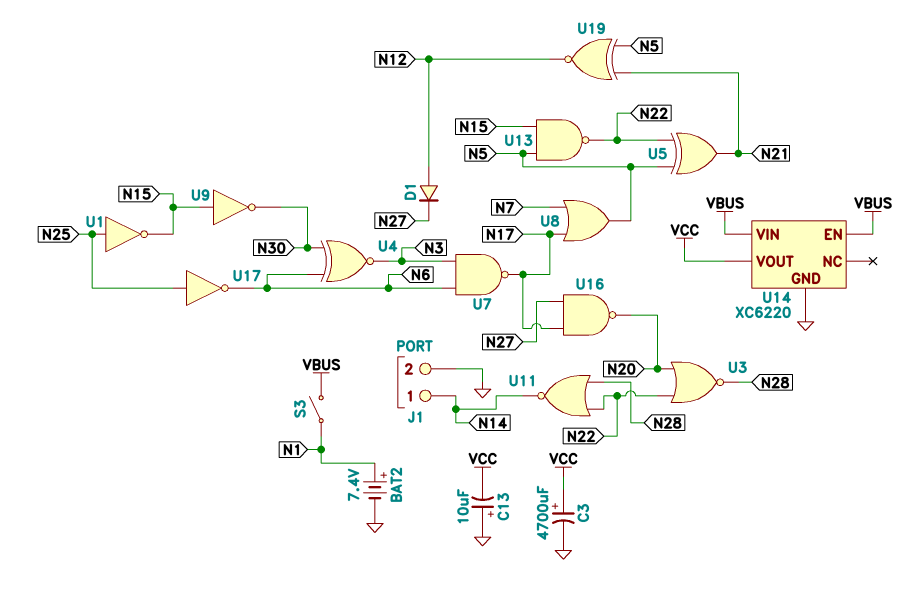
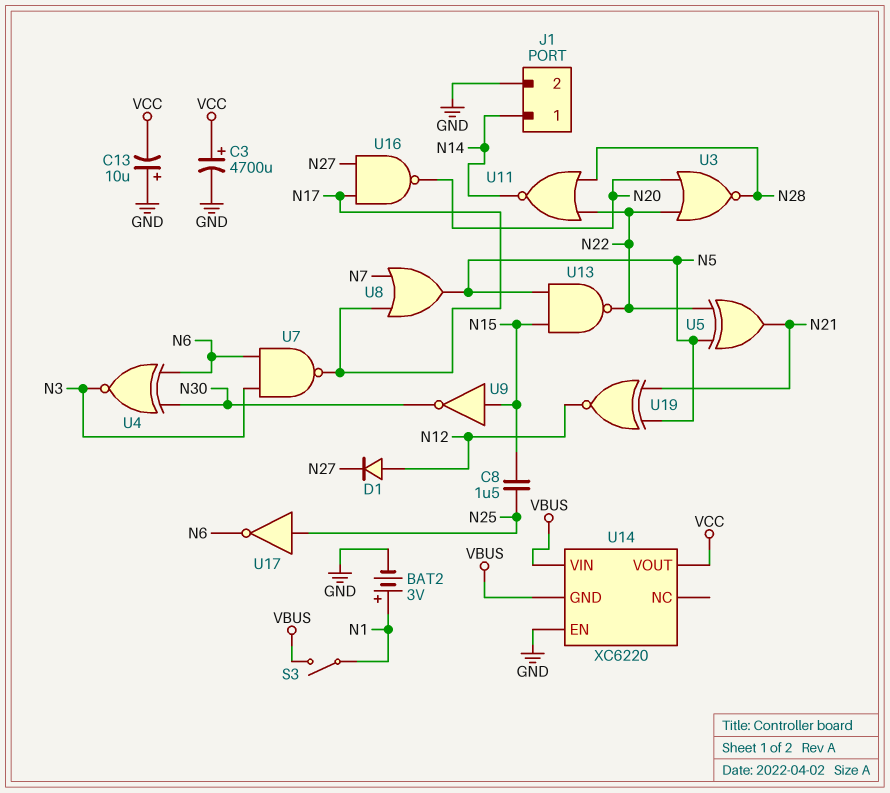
BAT2: 7.4V (plus N1, minus GND) -> 3V (plus N1, minus GND)
C8: none -> 1.5uF (N15, N25)
U1: NOT (in N25, out N15) -> none
U14 pin EN: VBUS -> GND
U14 pin GND: GND -> VBUS

